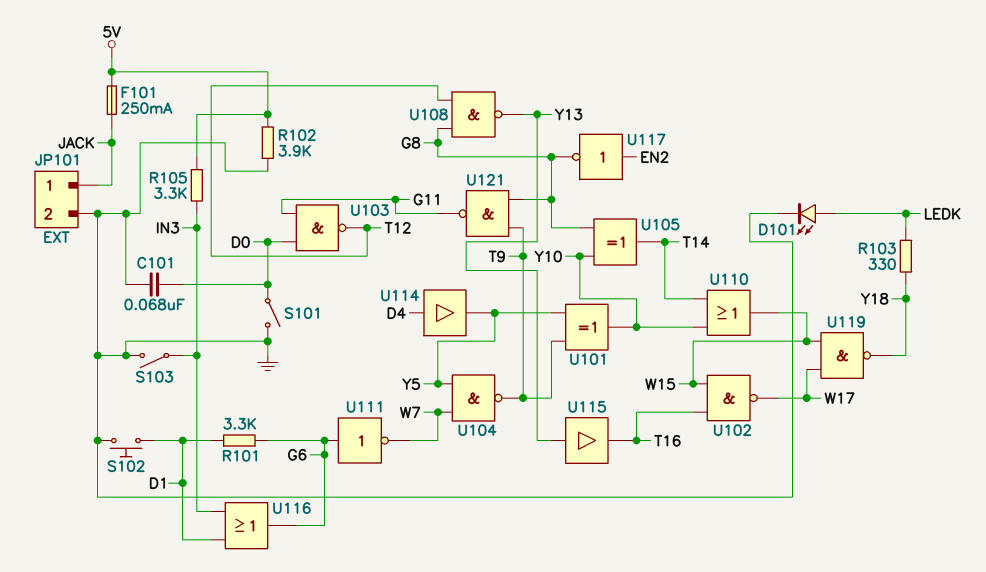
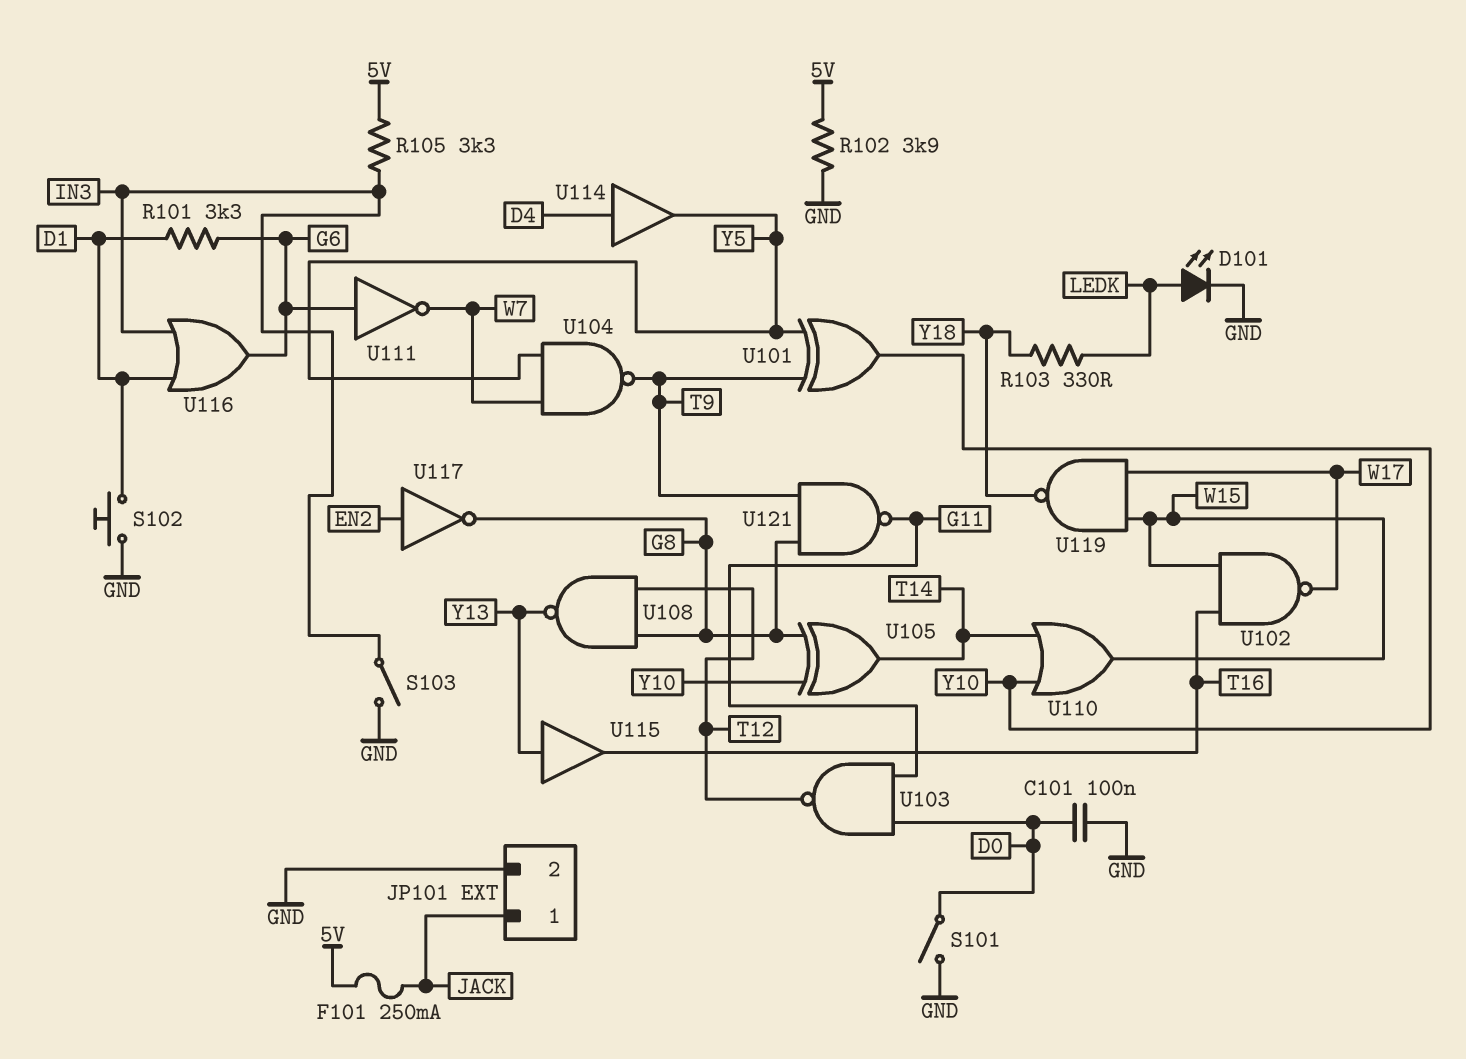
C101: 68nF (D0, GND) -> 100nF (D0, GND)

